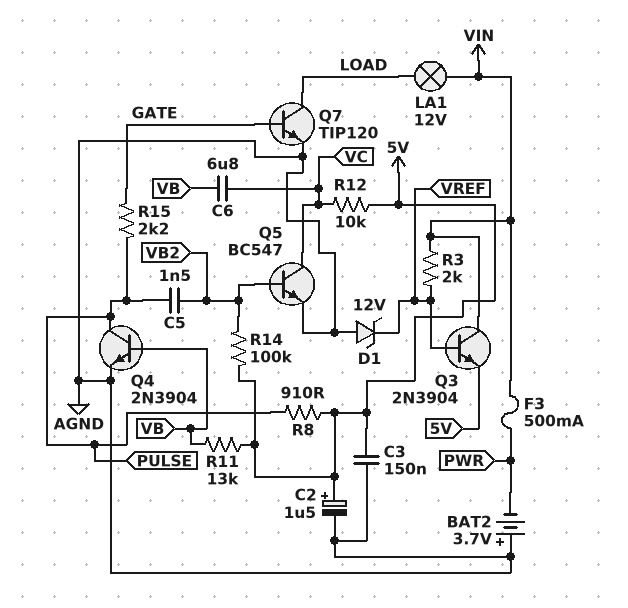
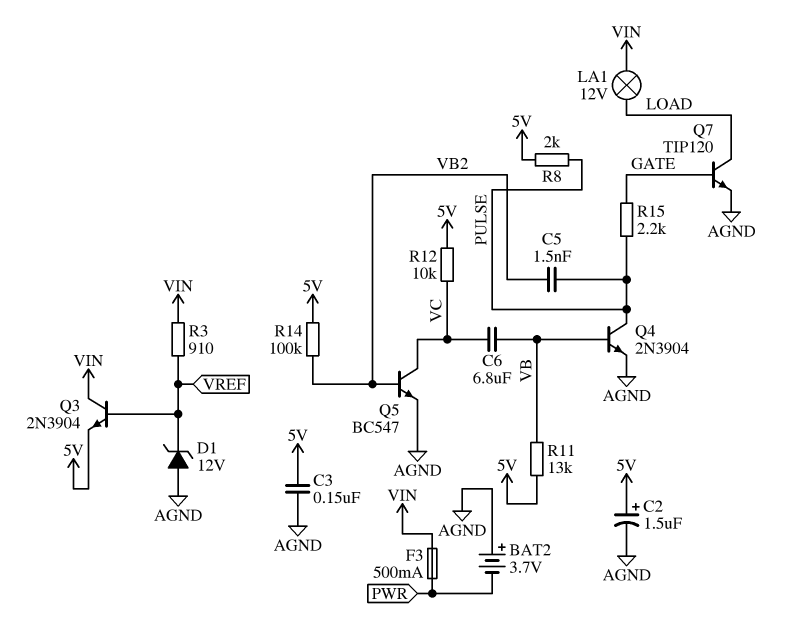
R3: 2k (VIN, VREF) -> 910 (VIN, VREF)
R8: 910 (5V, PULSE) -> 2k (5V, PULSE)

